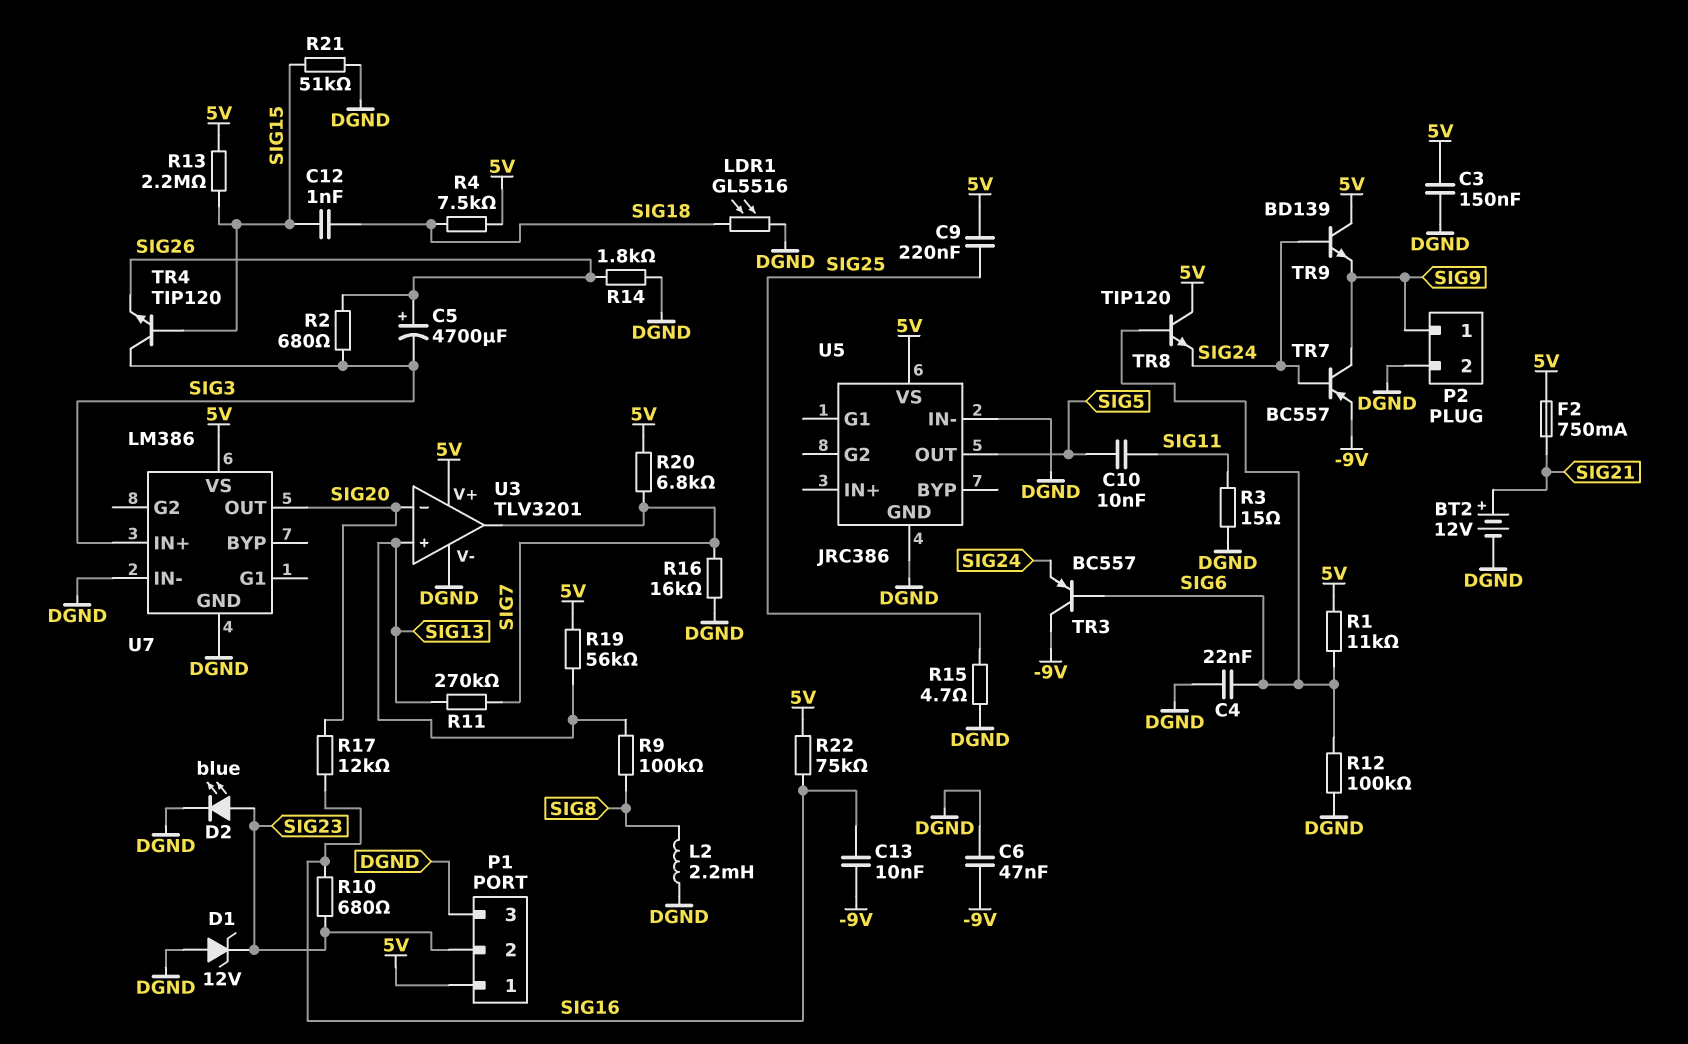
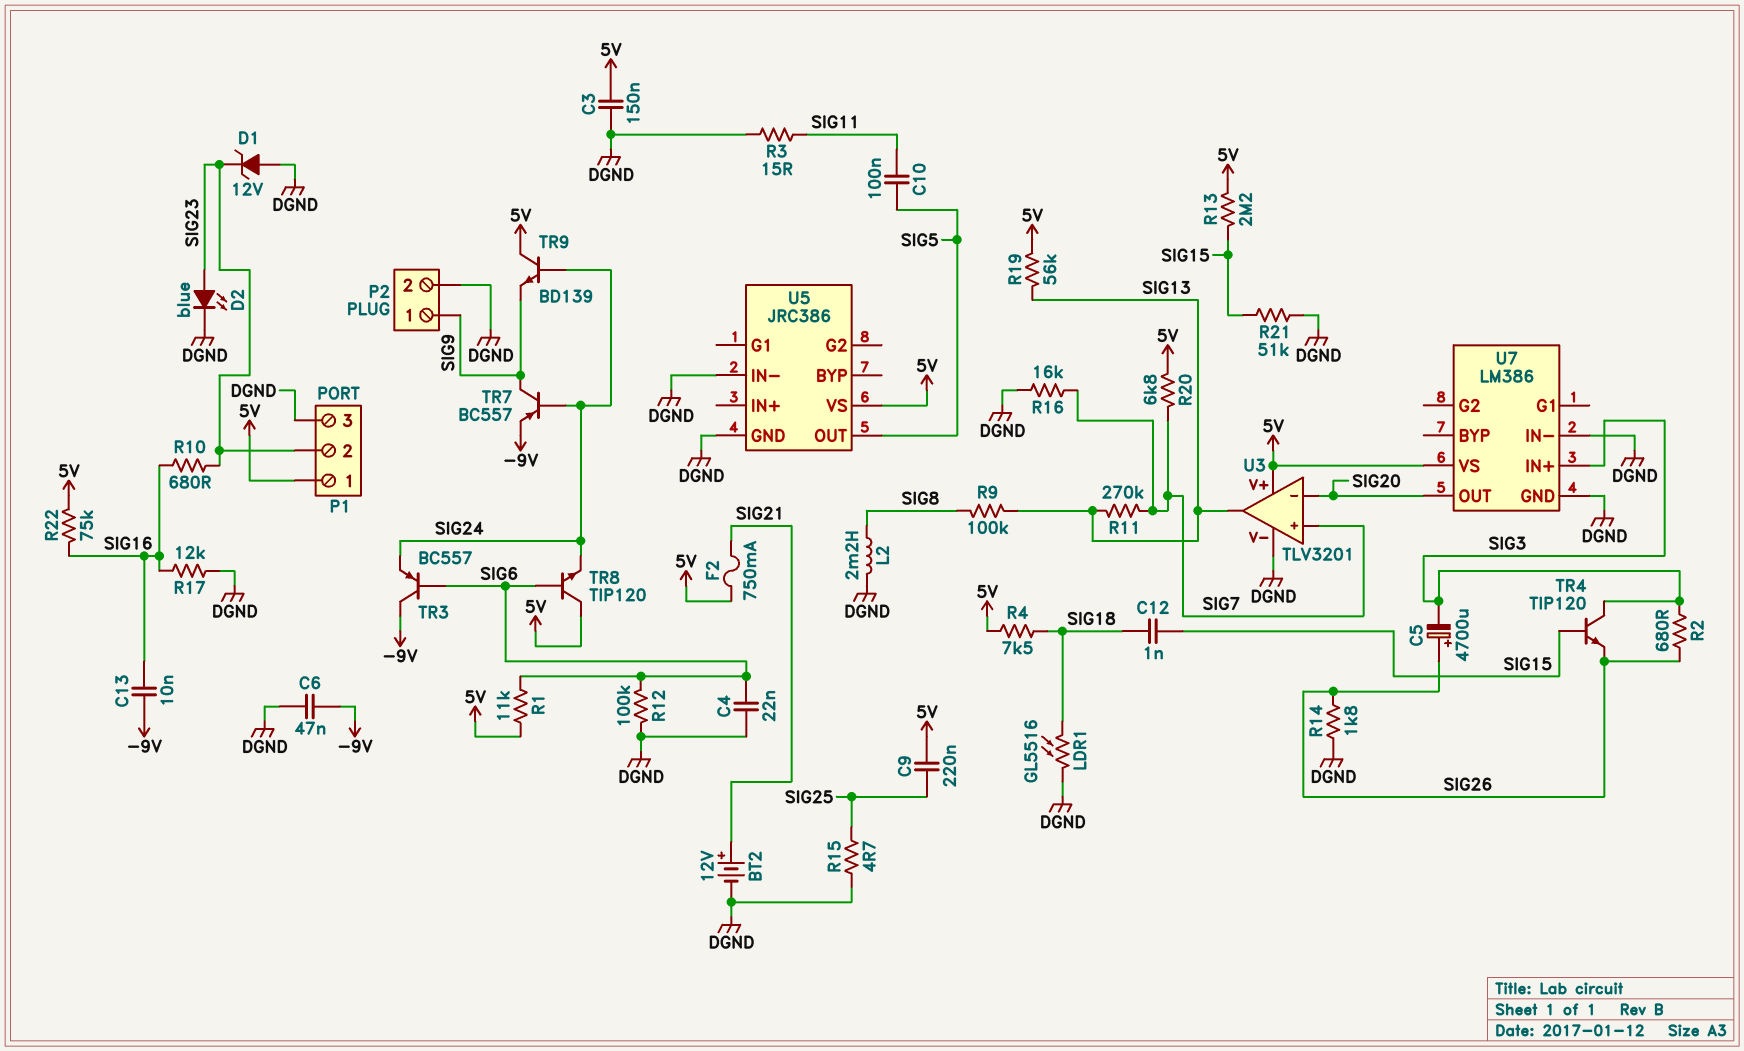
C10: 10nF (SIG5, SIG11) -> 100nF (SIG5, SIG11)
R17: 12k (SIG16, SIG20) -> 12k (DGND, SIG16)
U3 pin in+: SIG13 -> SIG7
U3 pin out: SIG7 -> SIG13

